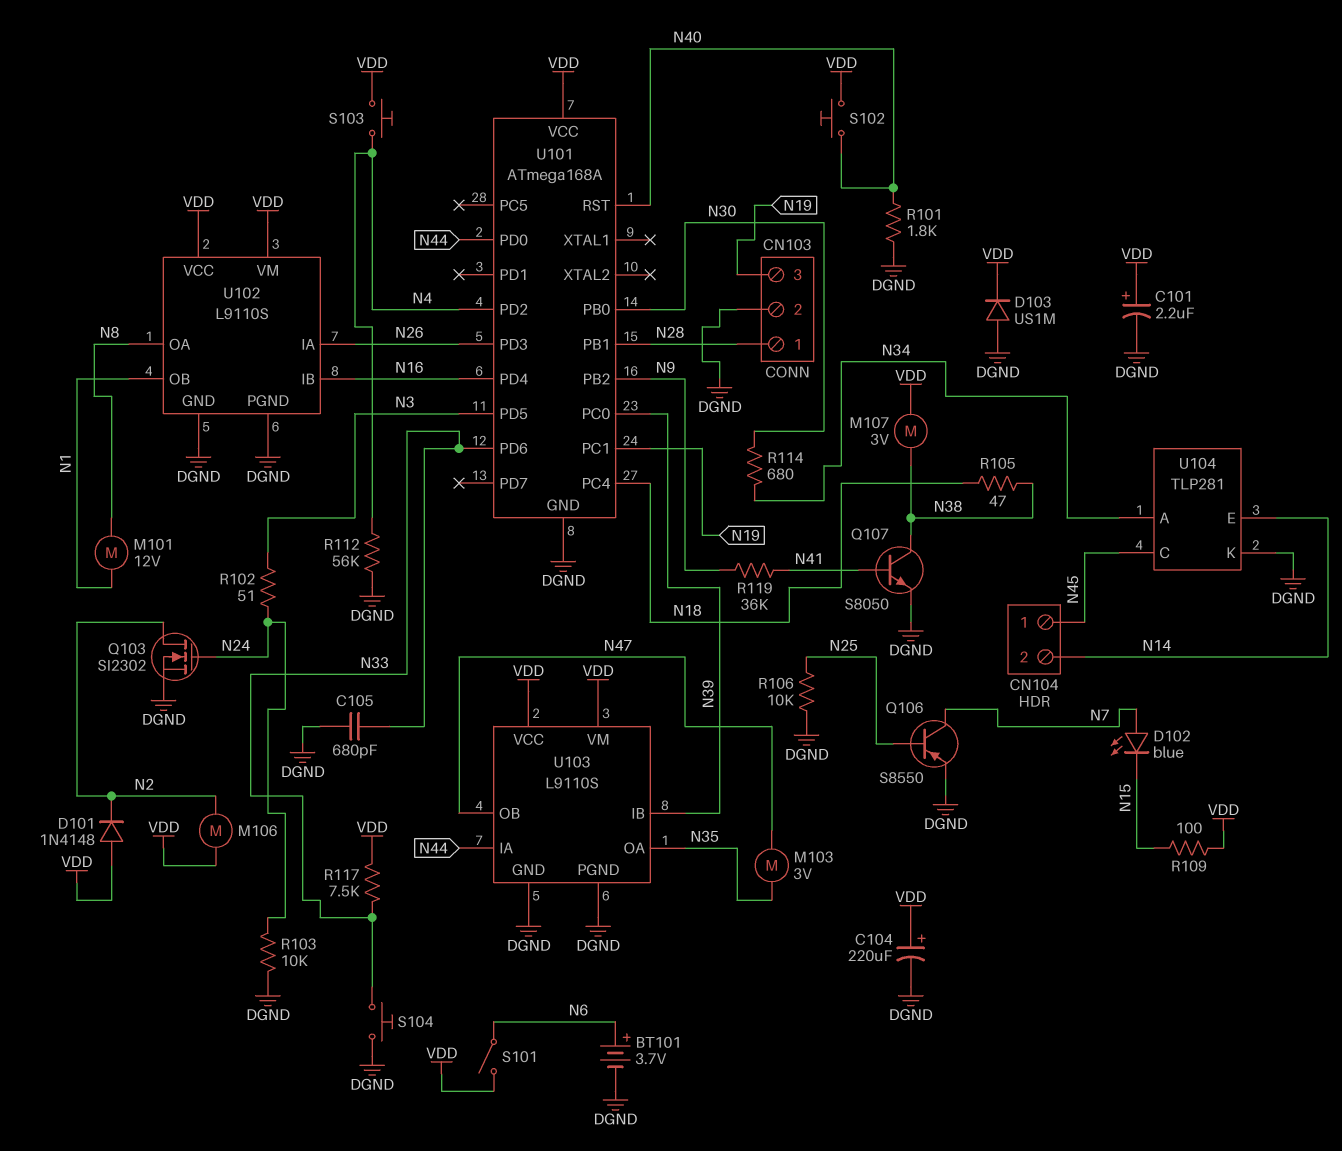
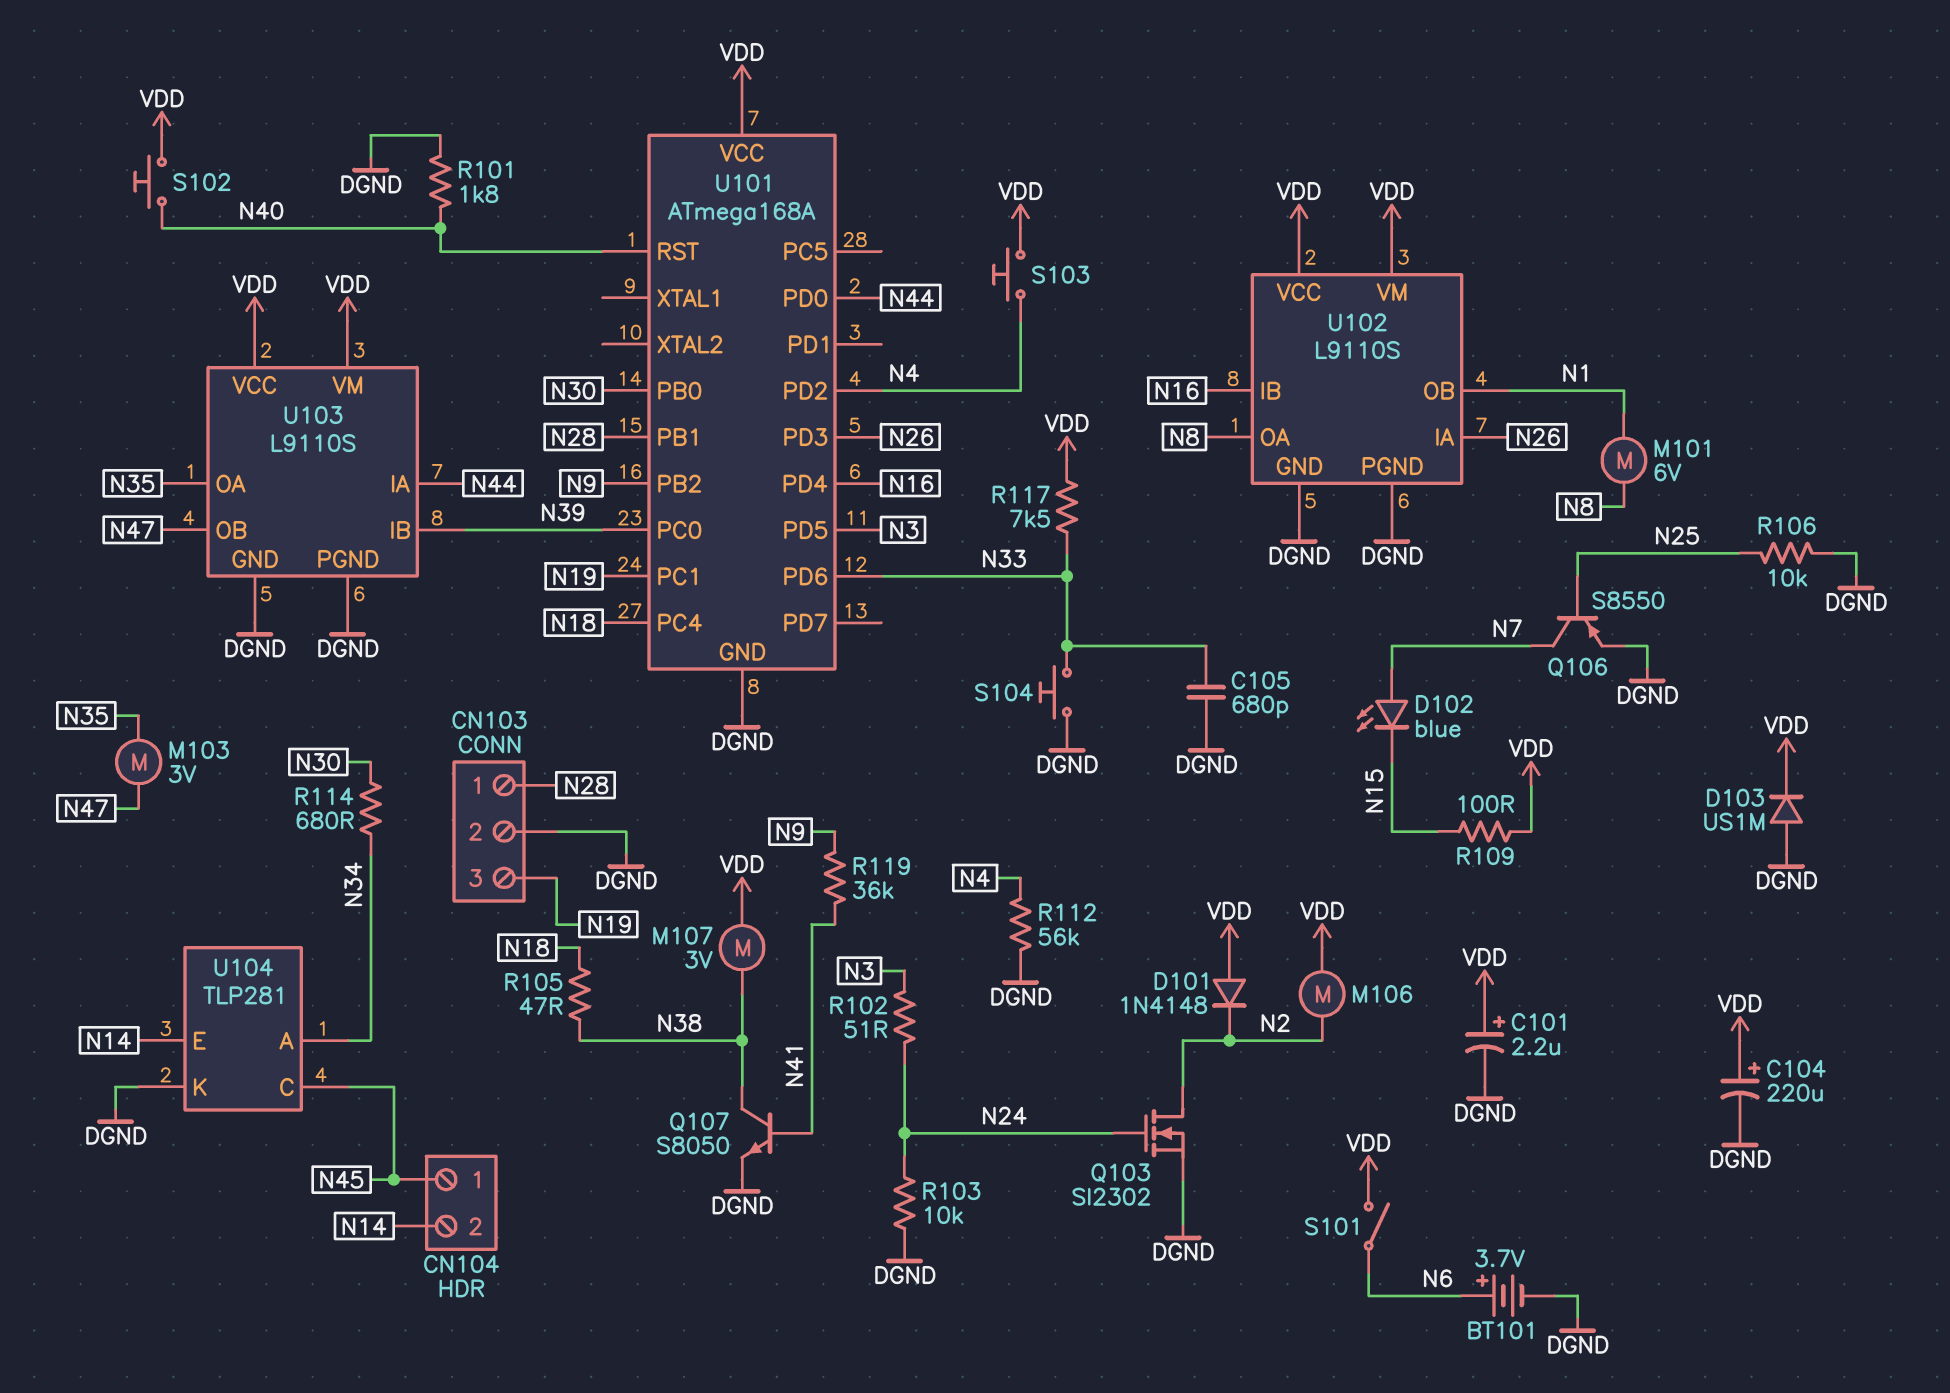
M101: motor 12V (N1, N8) -> motor 6V (N1, N8)

